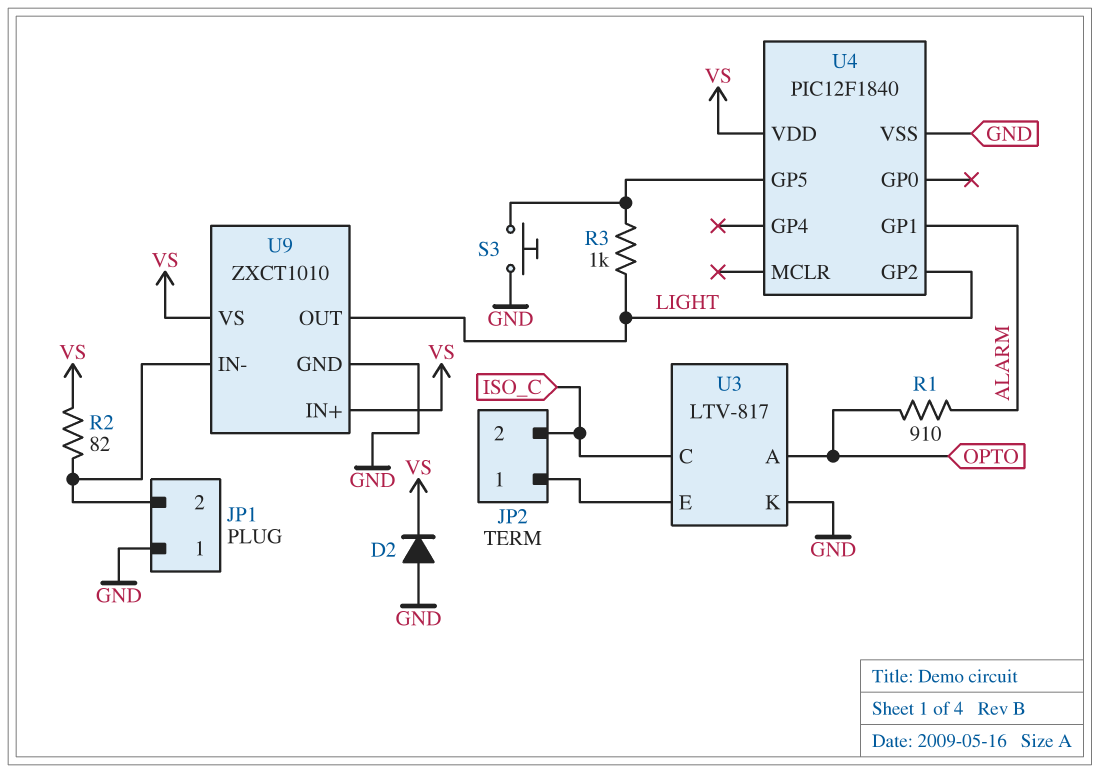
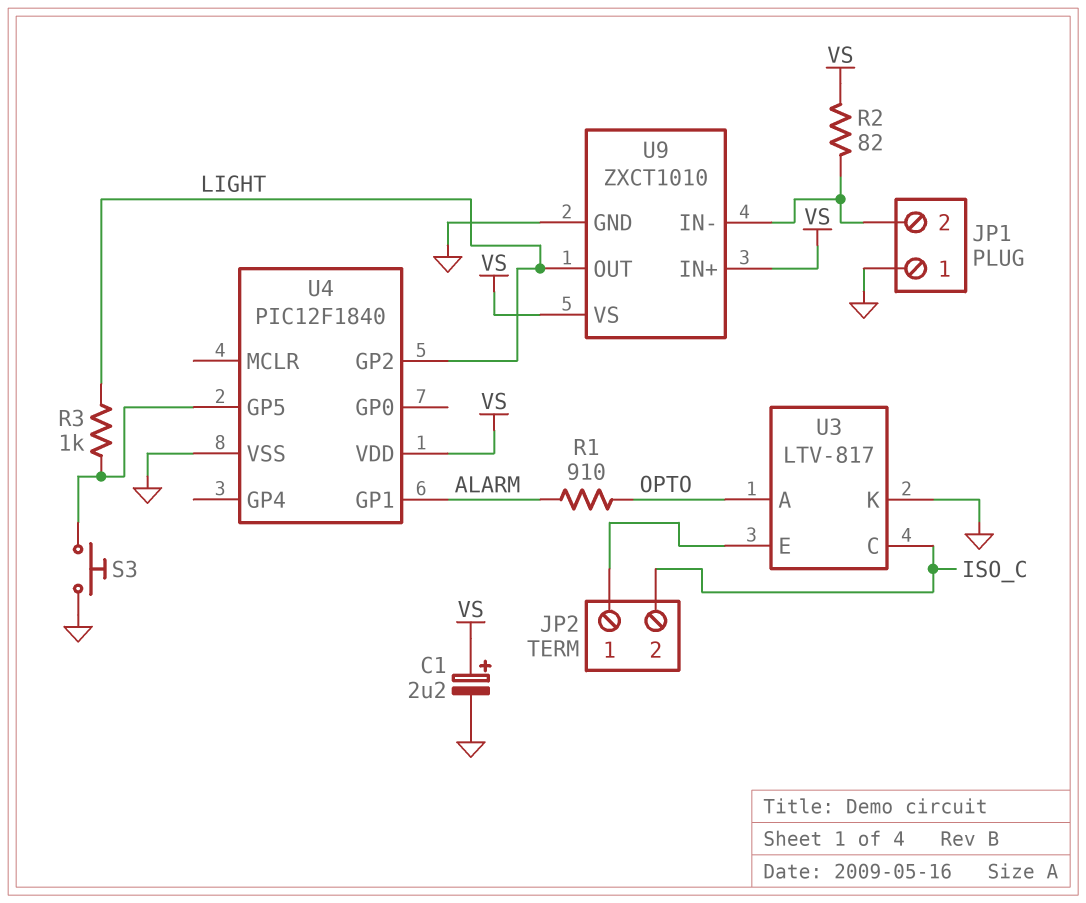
C1: none -> 2.2uF (plus VS, minus GND)
D2: diode (A GND, K VS) -> none

